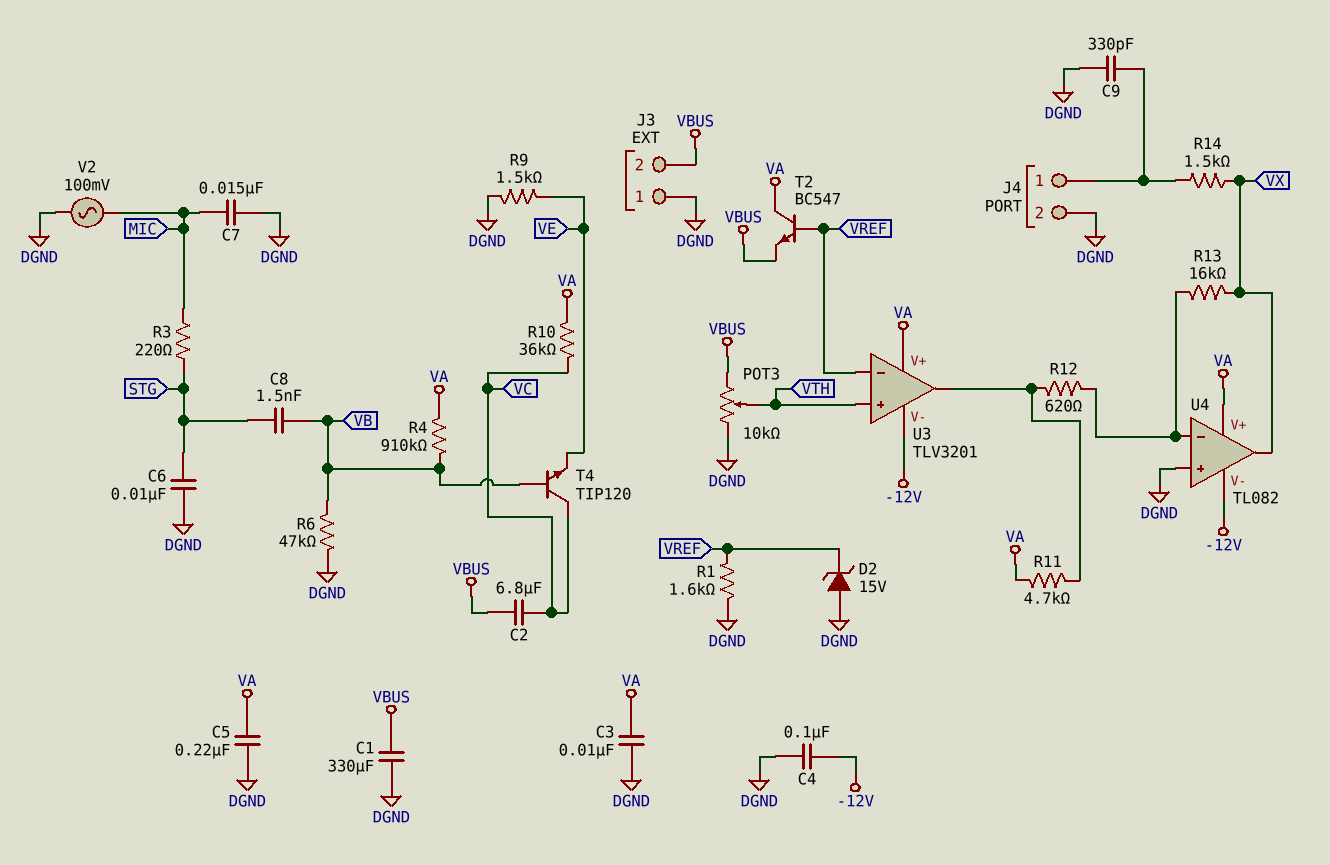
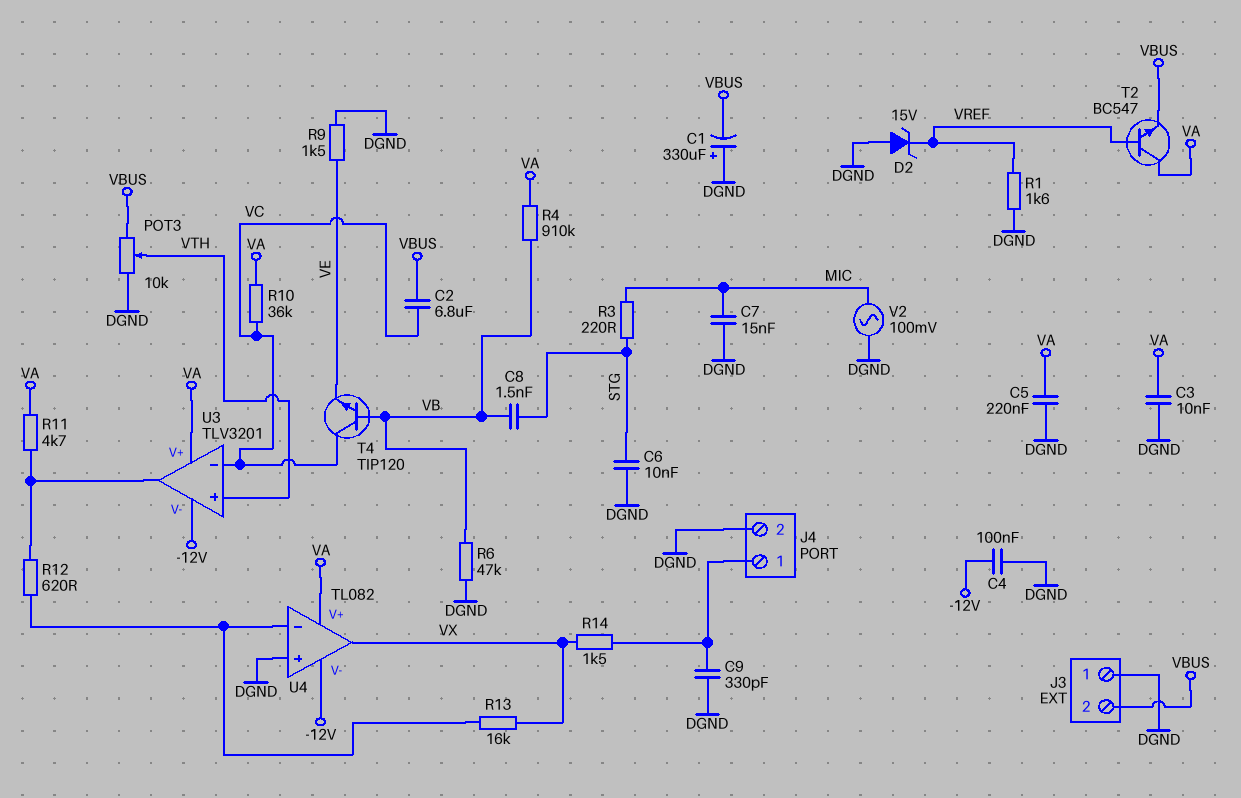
C1: 330uF (DGND, VBUS) -> 330uF (plus DGND, minus VBUS)
U3 pin in-: VREF -> VC

